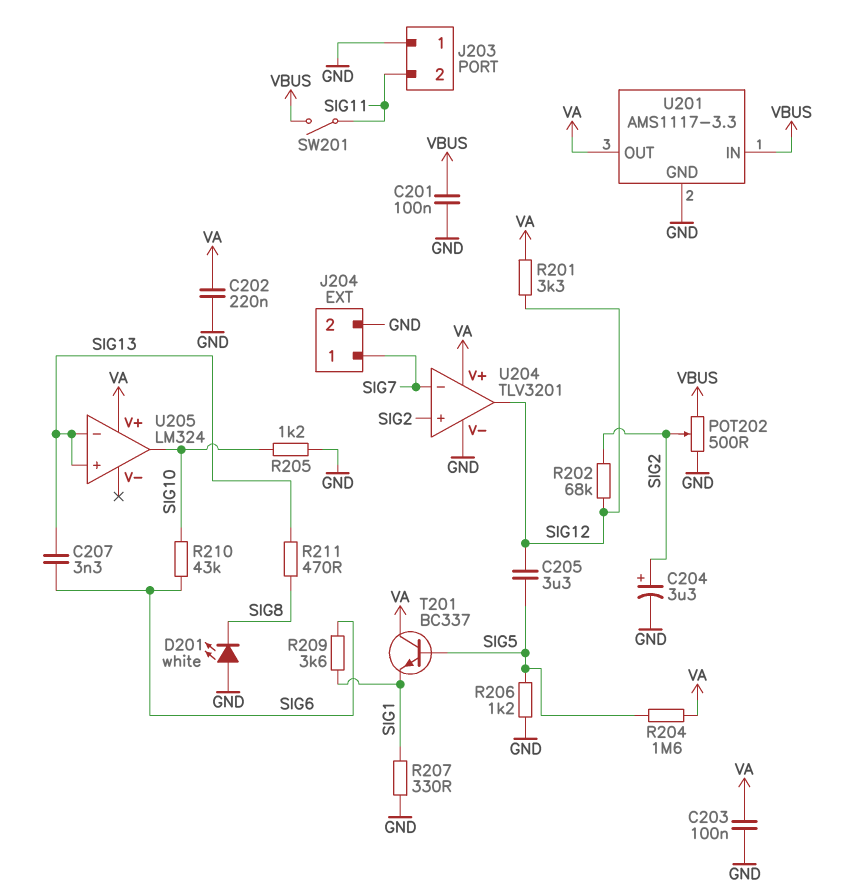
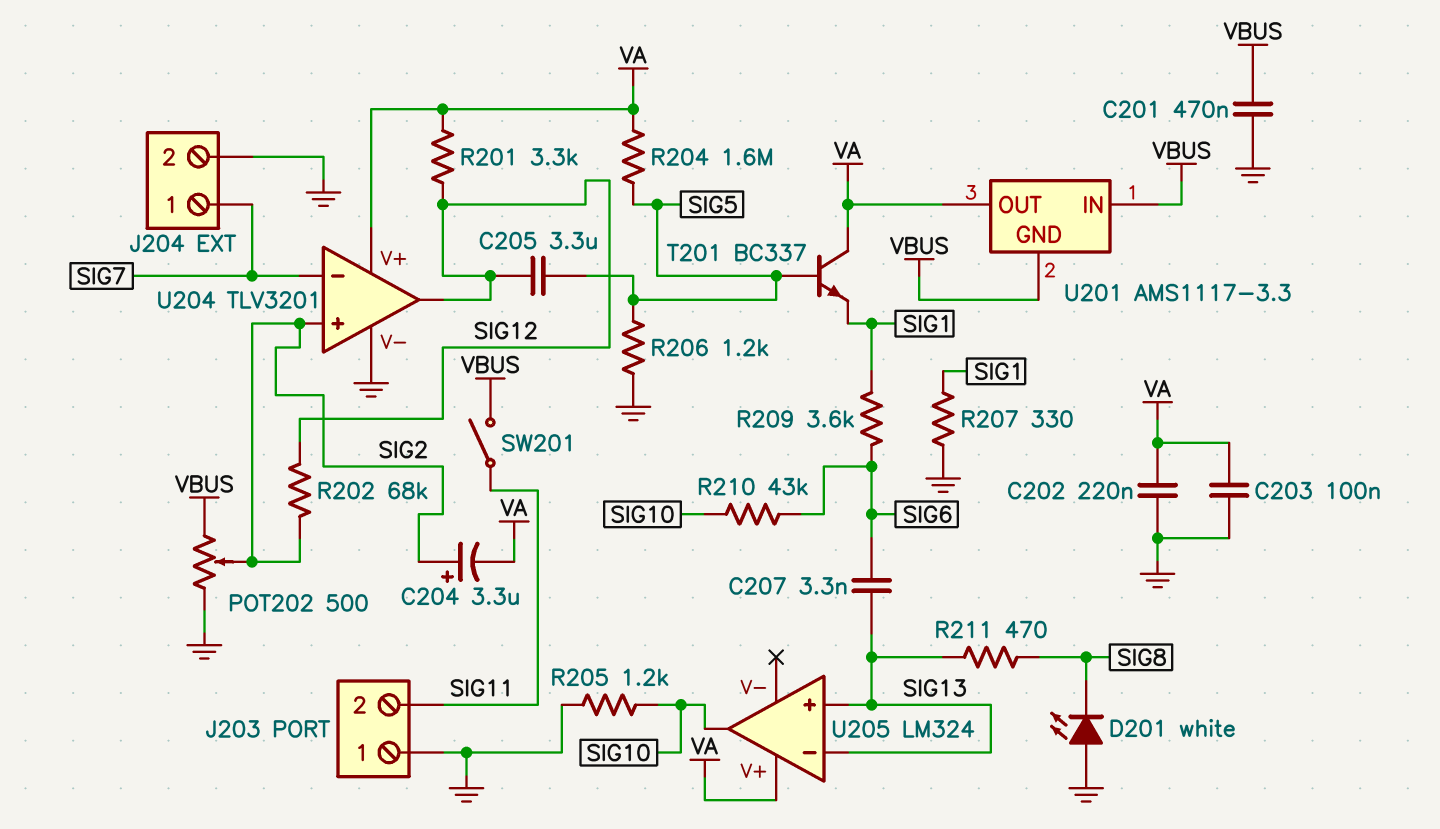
C201: 100nF (GND, VBUS) -> 470nF (GND, VBUS)
C204: 3.3uF (plus SIG2, minus GND) -> 3.3uF (plus SIG2, minus VA)
U201 pin GND: GND -> VBUS

